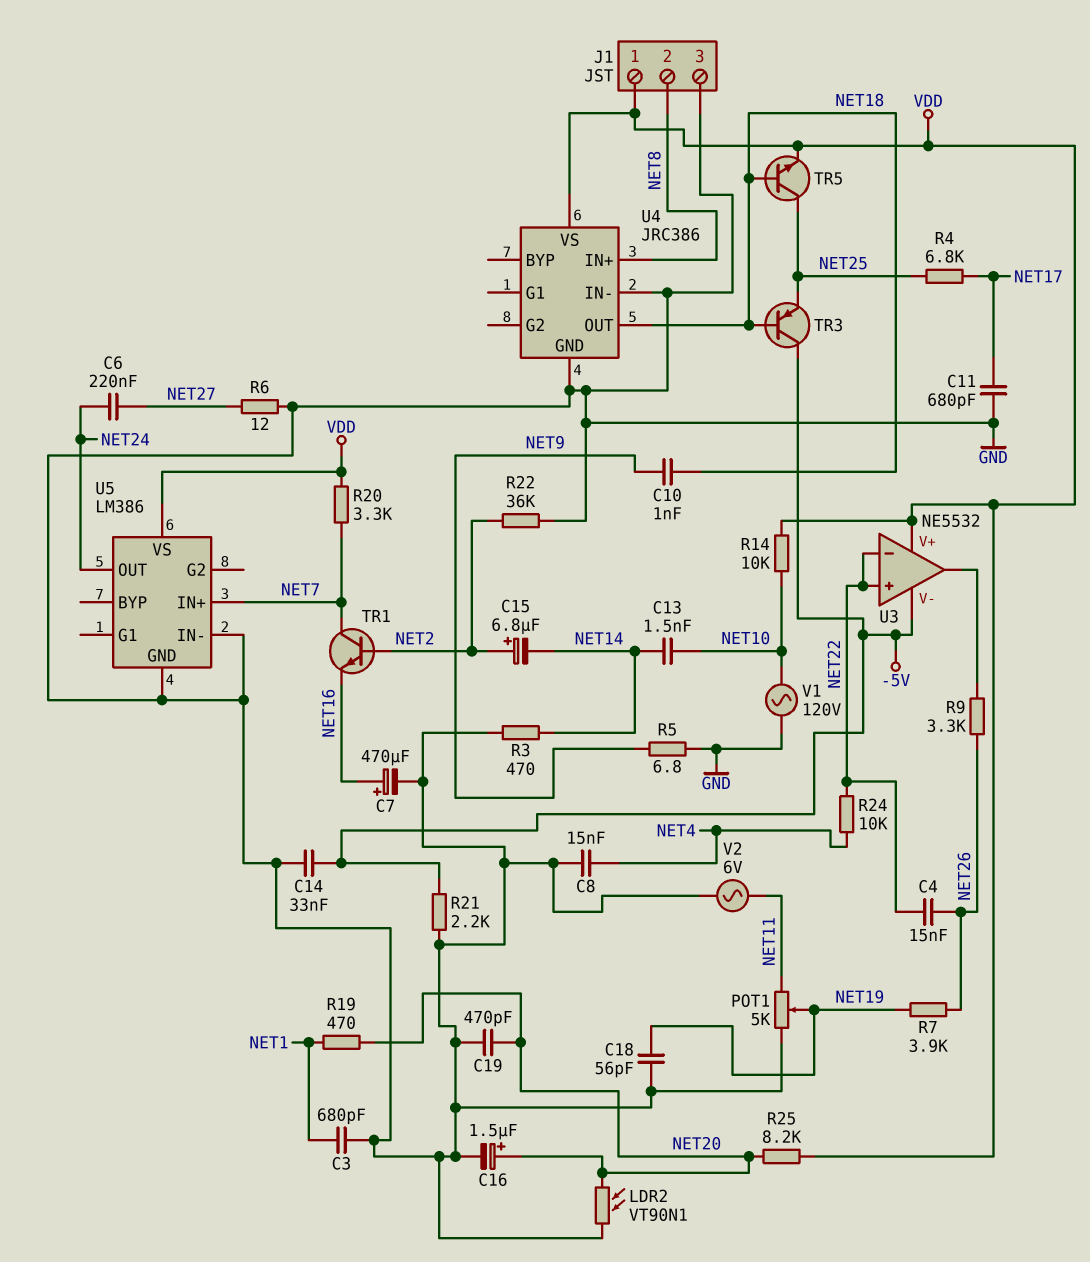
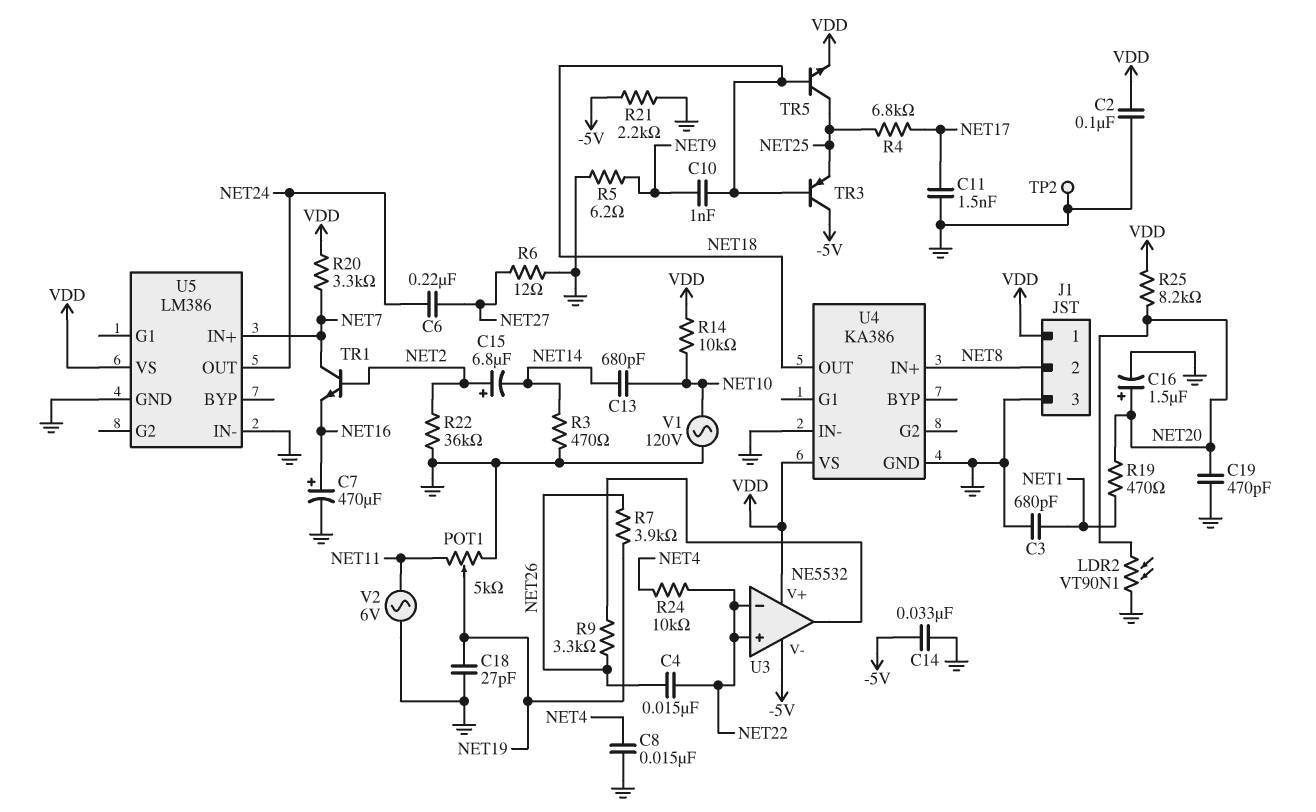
C2: none -> 100nF (GND, VDD)
C11: 680pF (GND, NET17) -> 1.5nF (GND, NET17)
C13: 1.5nF (NET10, NET14) -> 680pF (NET10, NET14)
C18: 56pF (GND, NET19) -> 27pF (GND, NET19)
R5: 6.8 (GND, NET9) -> 6.2 (GND, NET9)
TP2: none -> test point (GND)
U4: JRC386 -> KA386

